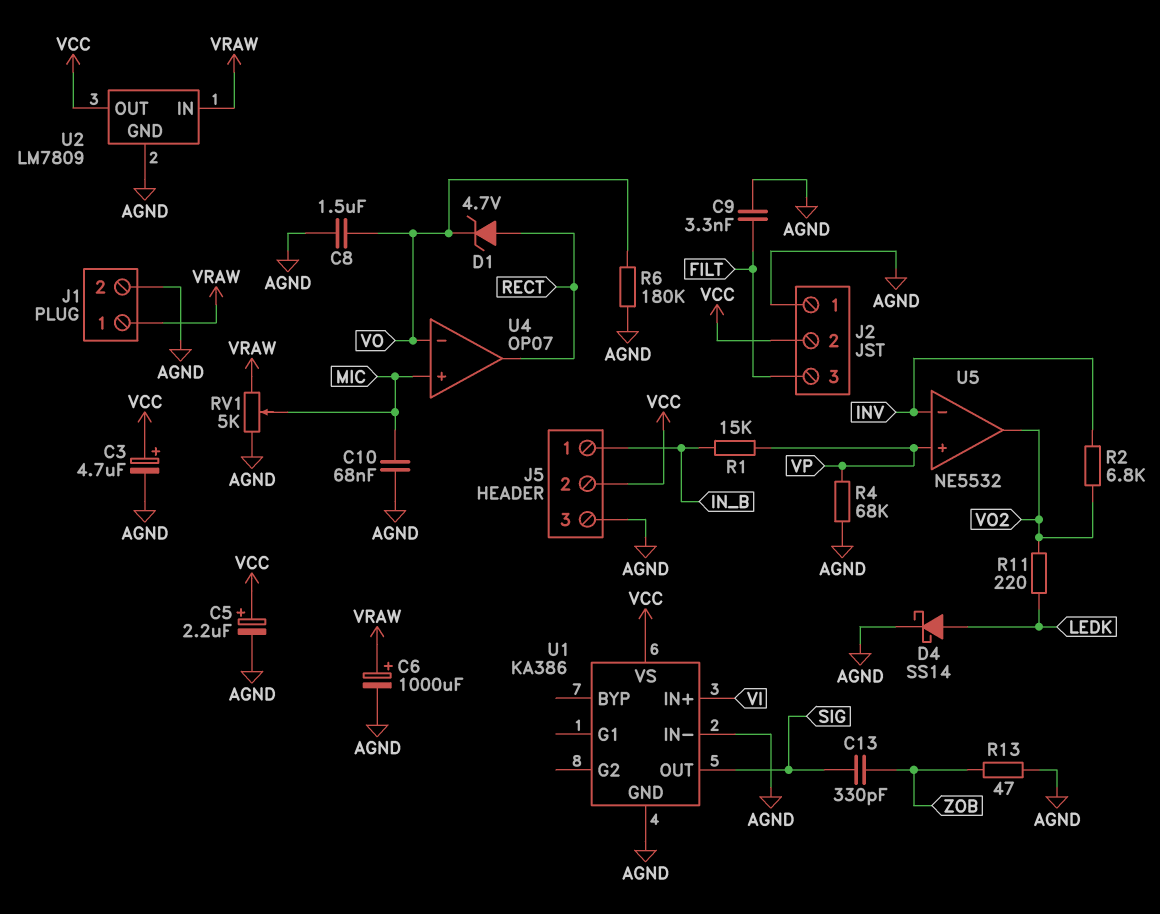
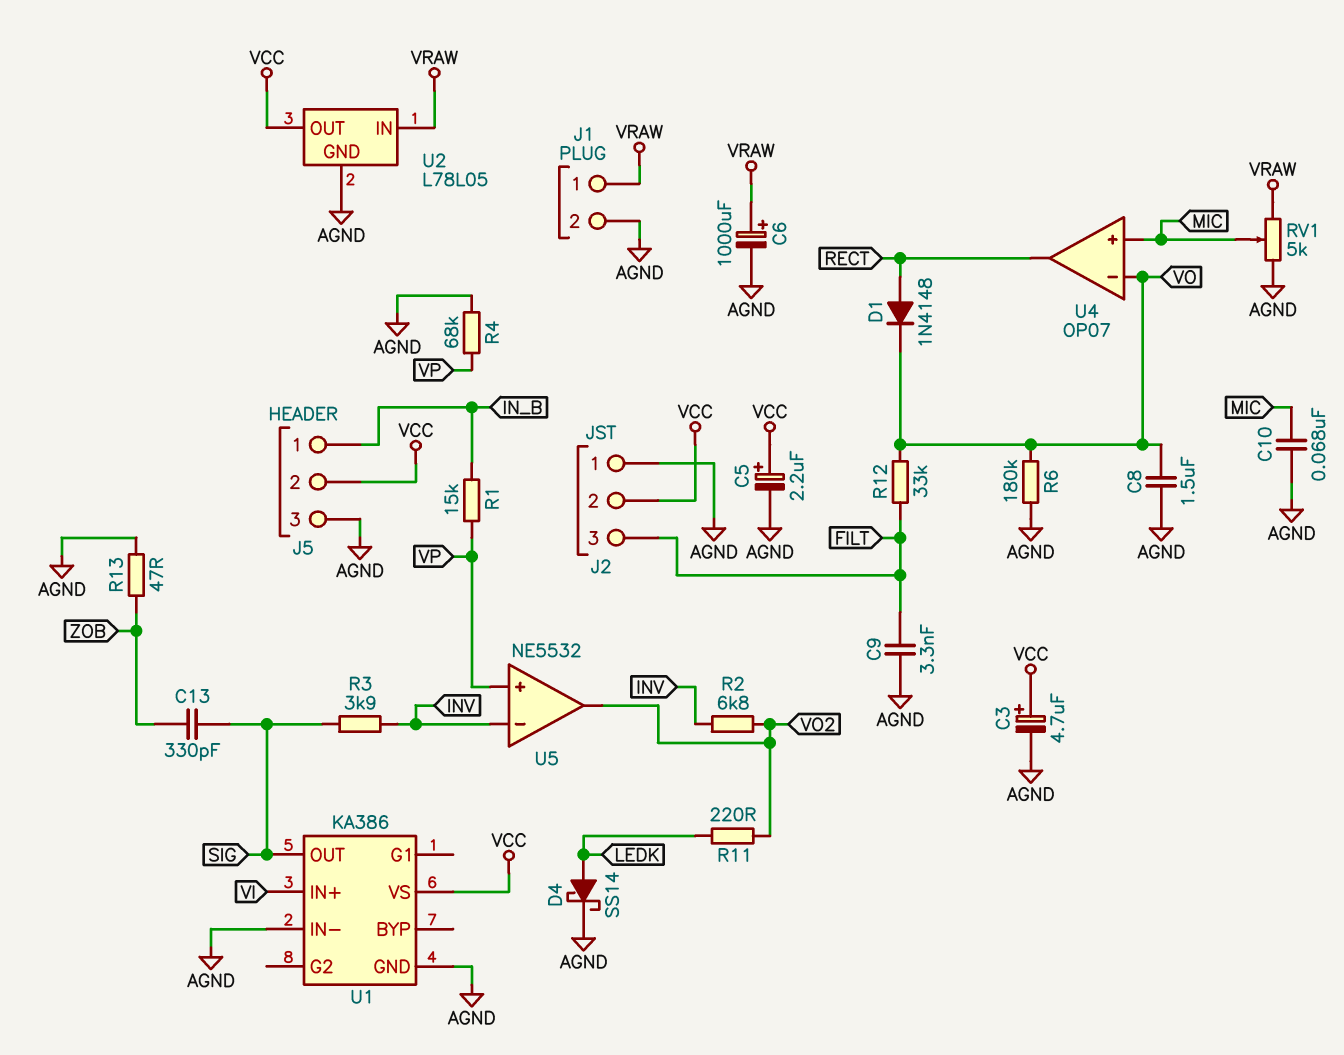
D1: zener 4.7V (A RECT, K VO) -> diode 1N4148 (A RECT, K VO)
R3: none -> 3.9k (INV, SIG)
R12: none -> 33k (FILT, VO)
U2: LM7809 -> L78L05

